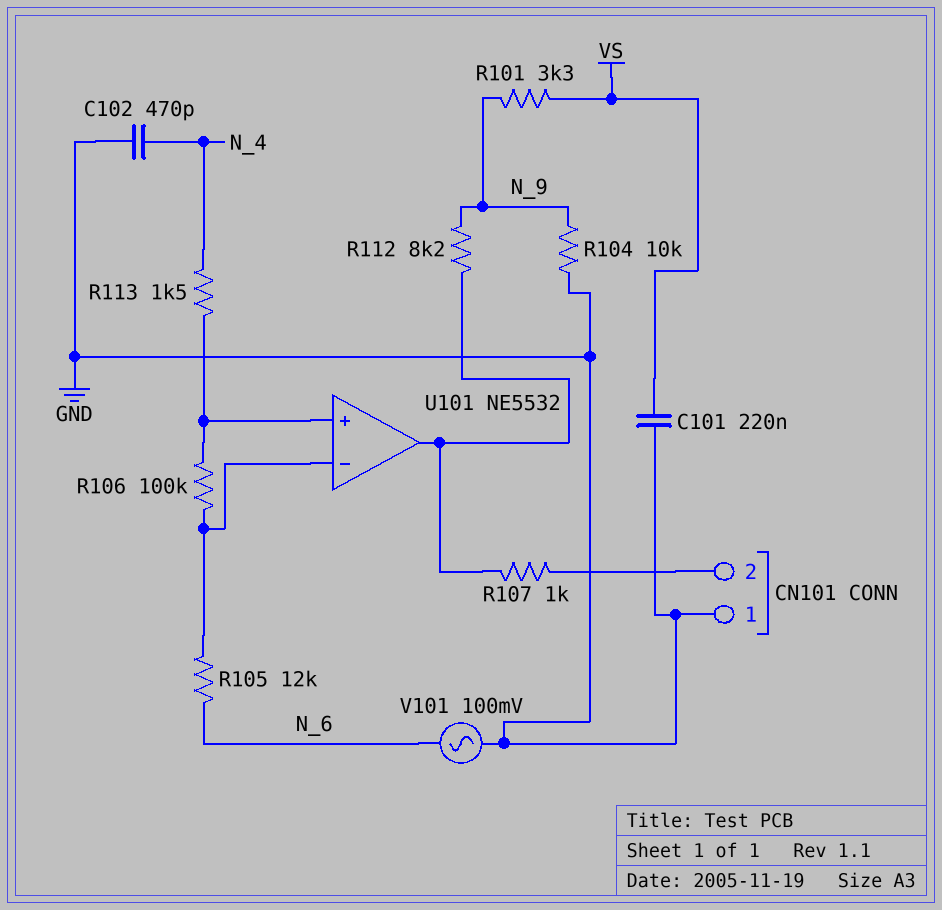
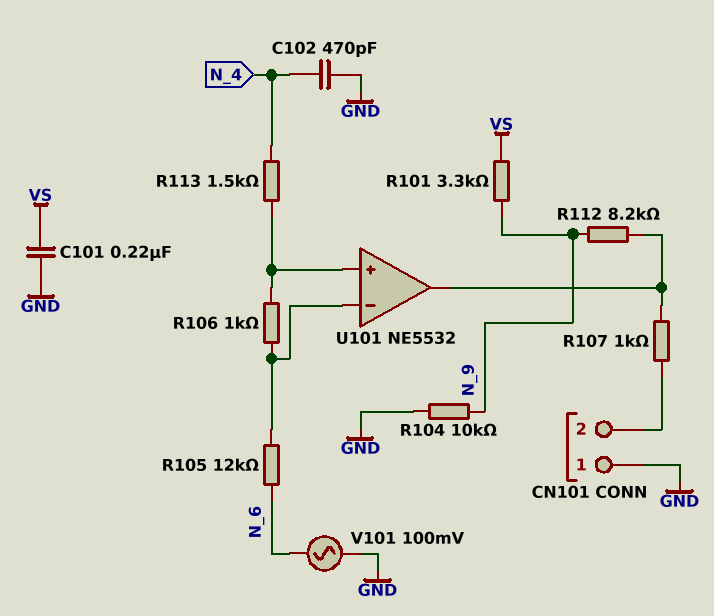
R106: 100k (U101/in+, U101/in-) -> 1k (U101/in+, U101/in-)

